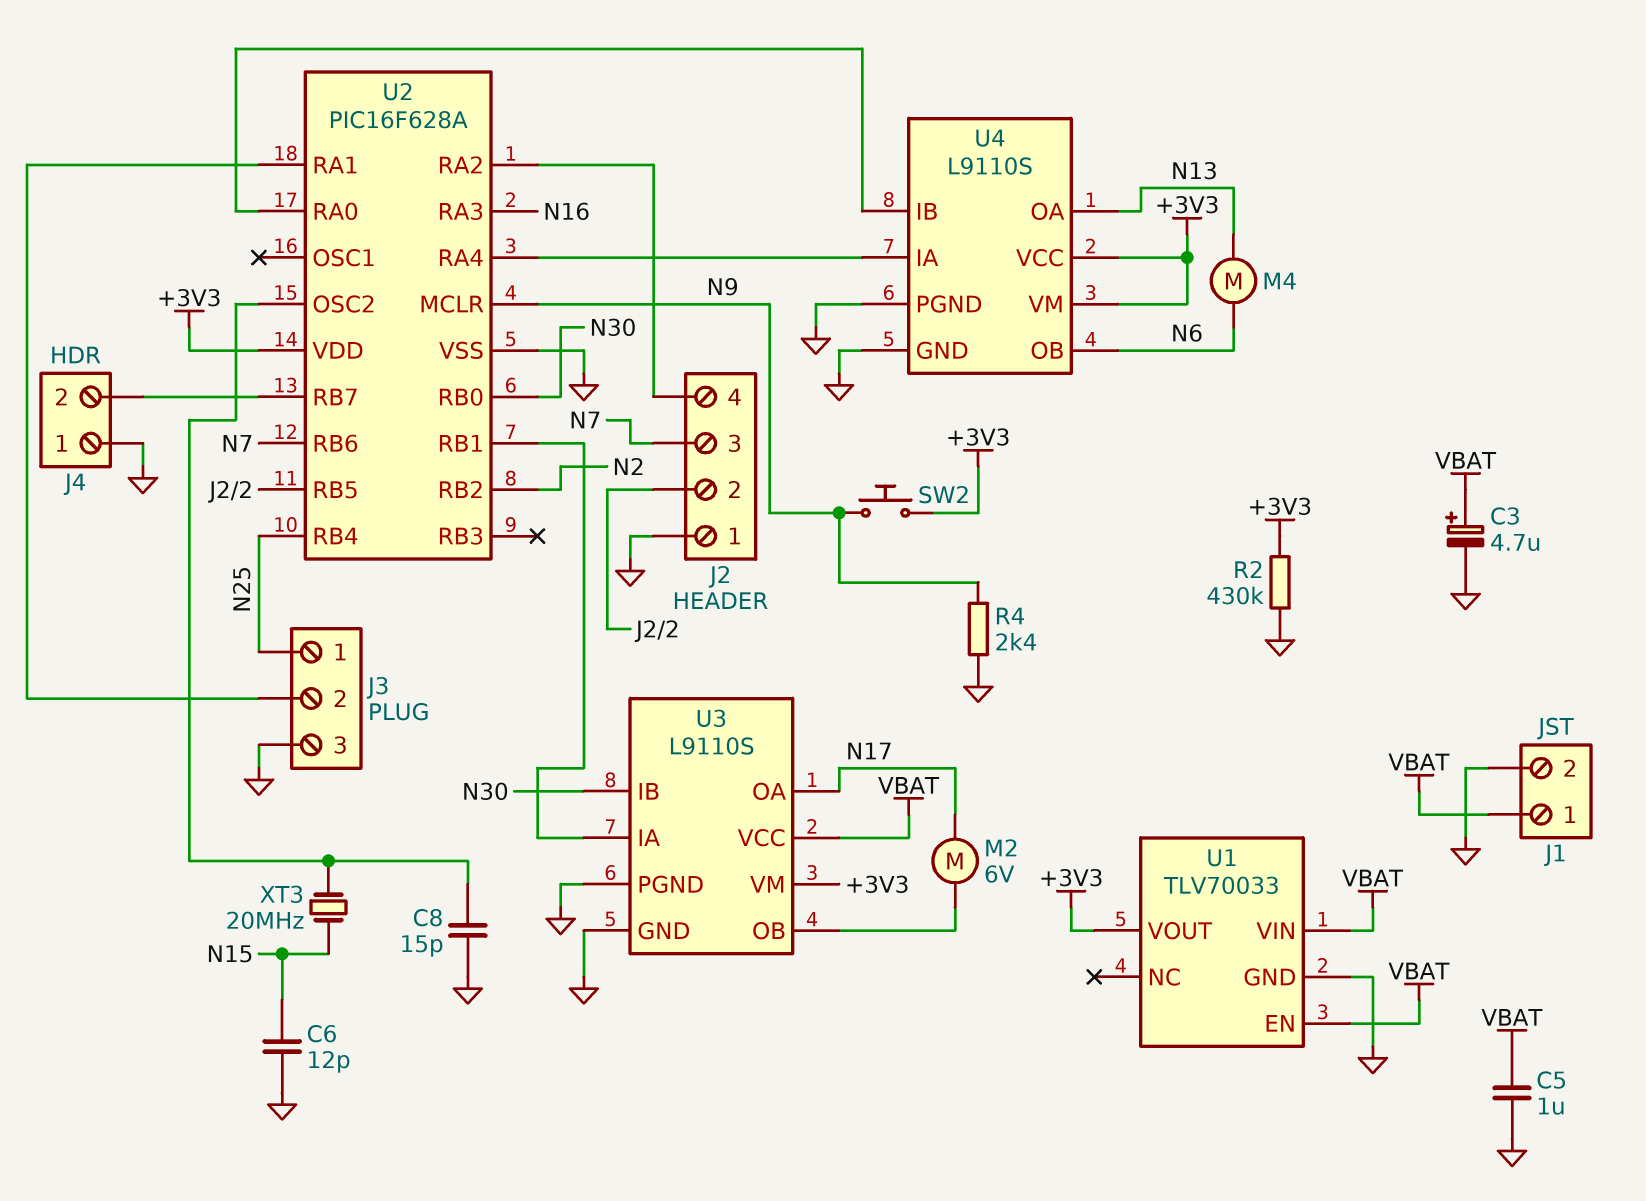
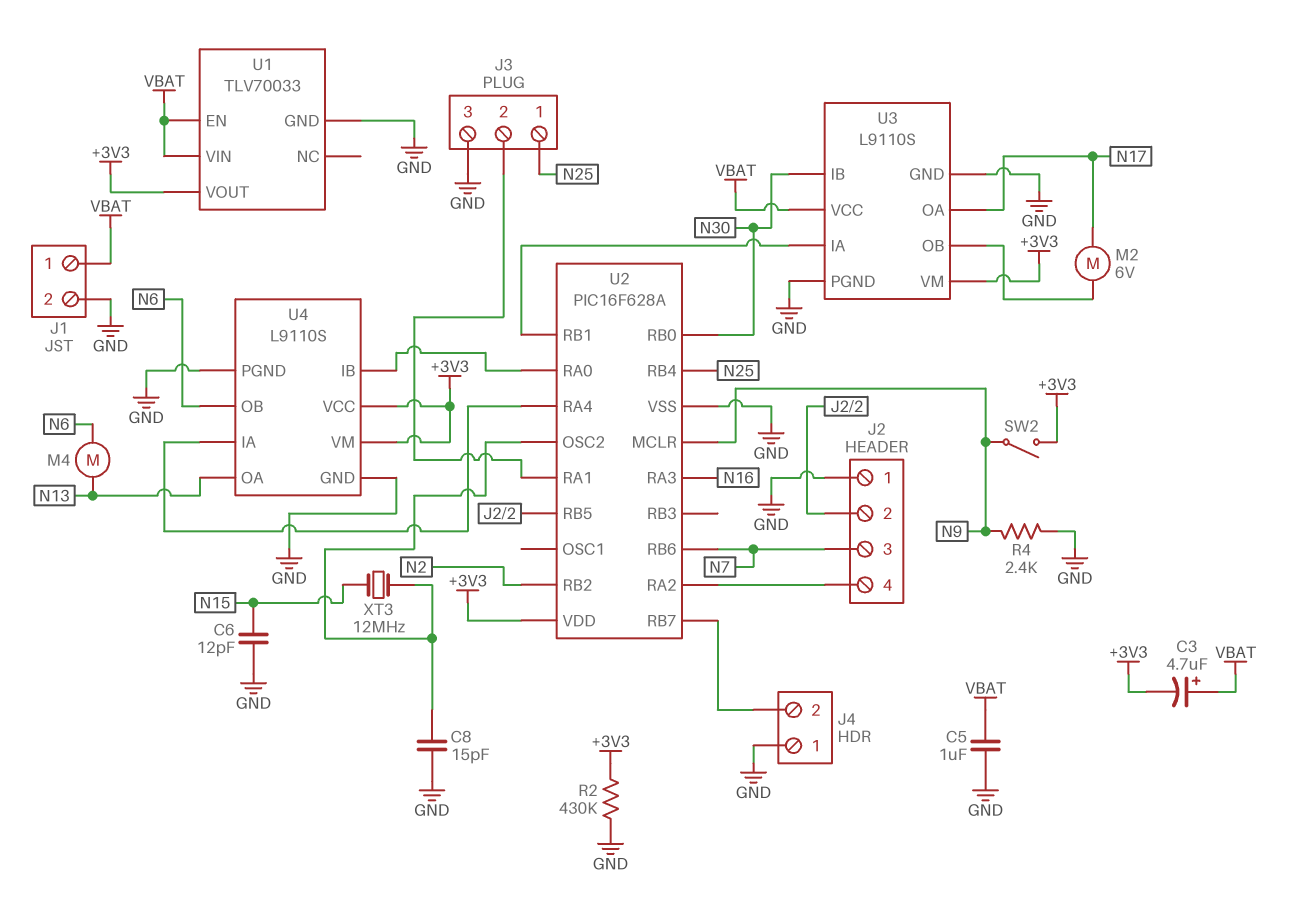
C3: 4.7uF (plus VBAT, minus GND) -> 4.7uF (plus VBAT, minus +3V3)
SW2: button (+3V3, N9) -> switch (+3V3, N9)
XT3: 20MHz (N15, U2/OSC2) -> 12MHz (N15, U2/OSC2)

